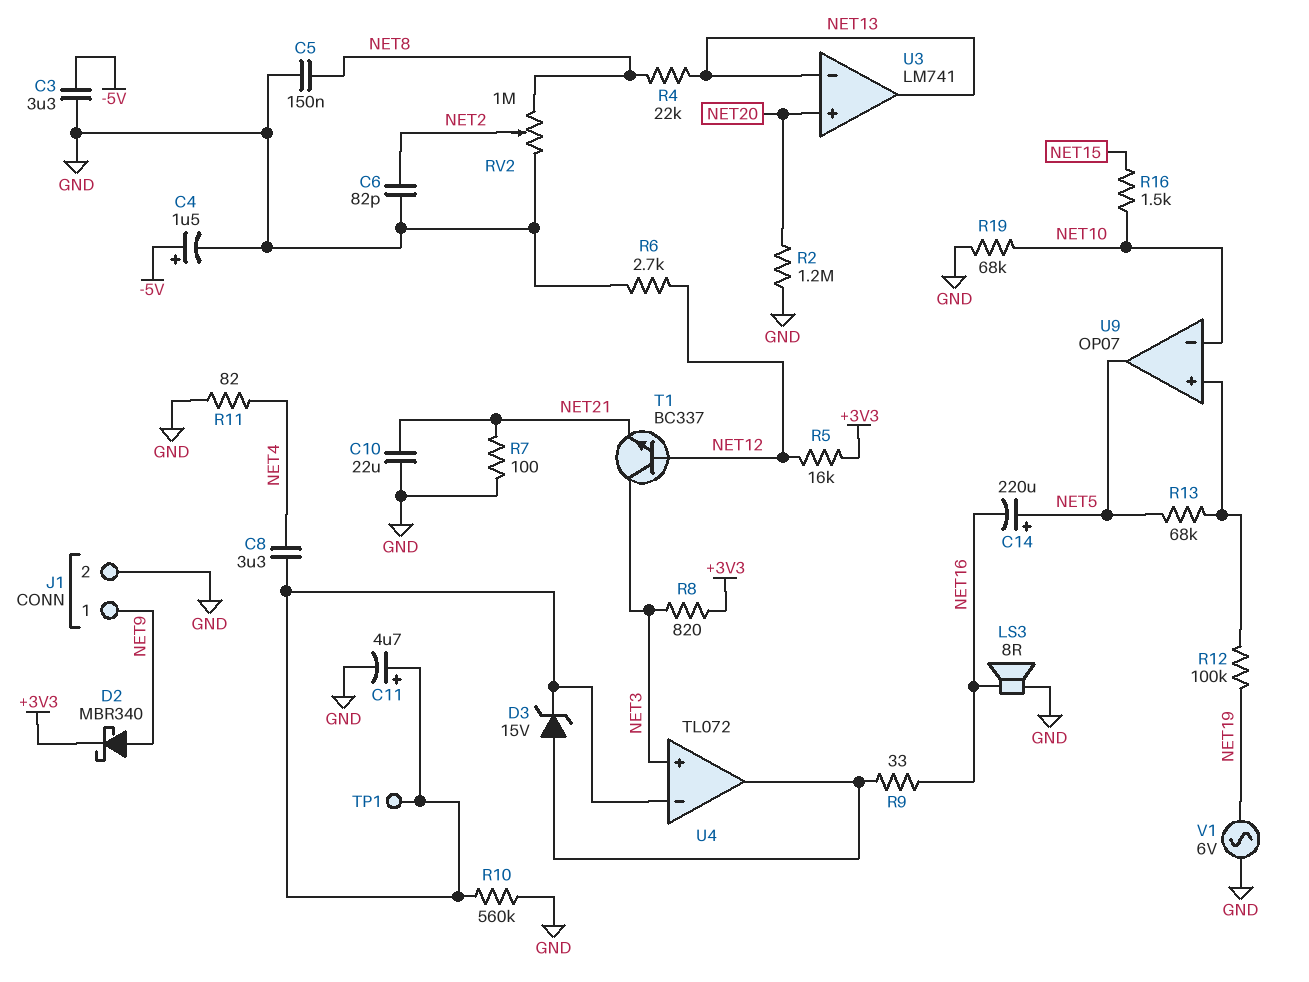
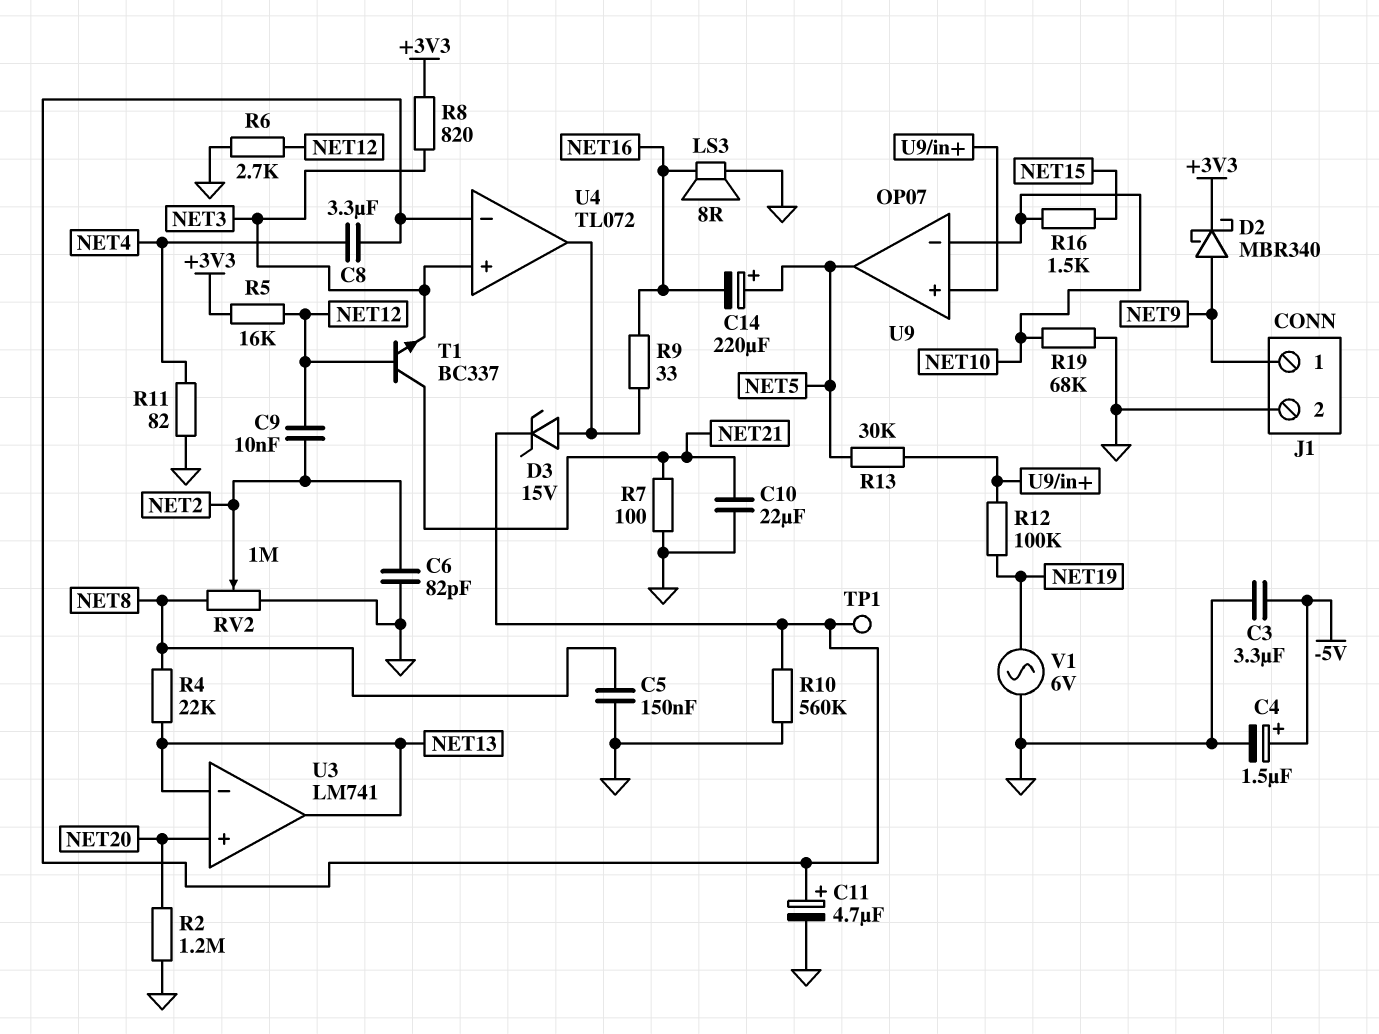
C9: none -> 10nF (NET2, NET12)
R13: 68k (NET5, U9/in+) -> 30k (NET5, U9/in+)
T1: NPN BC337 (B NET12, C NET3, E NET21) -> NPN BC337 (B NET12, C NET21, E NET3)

